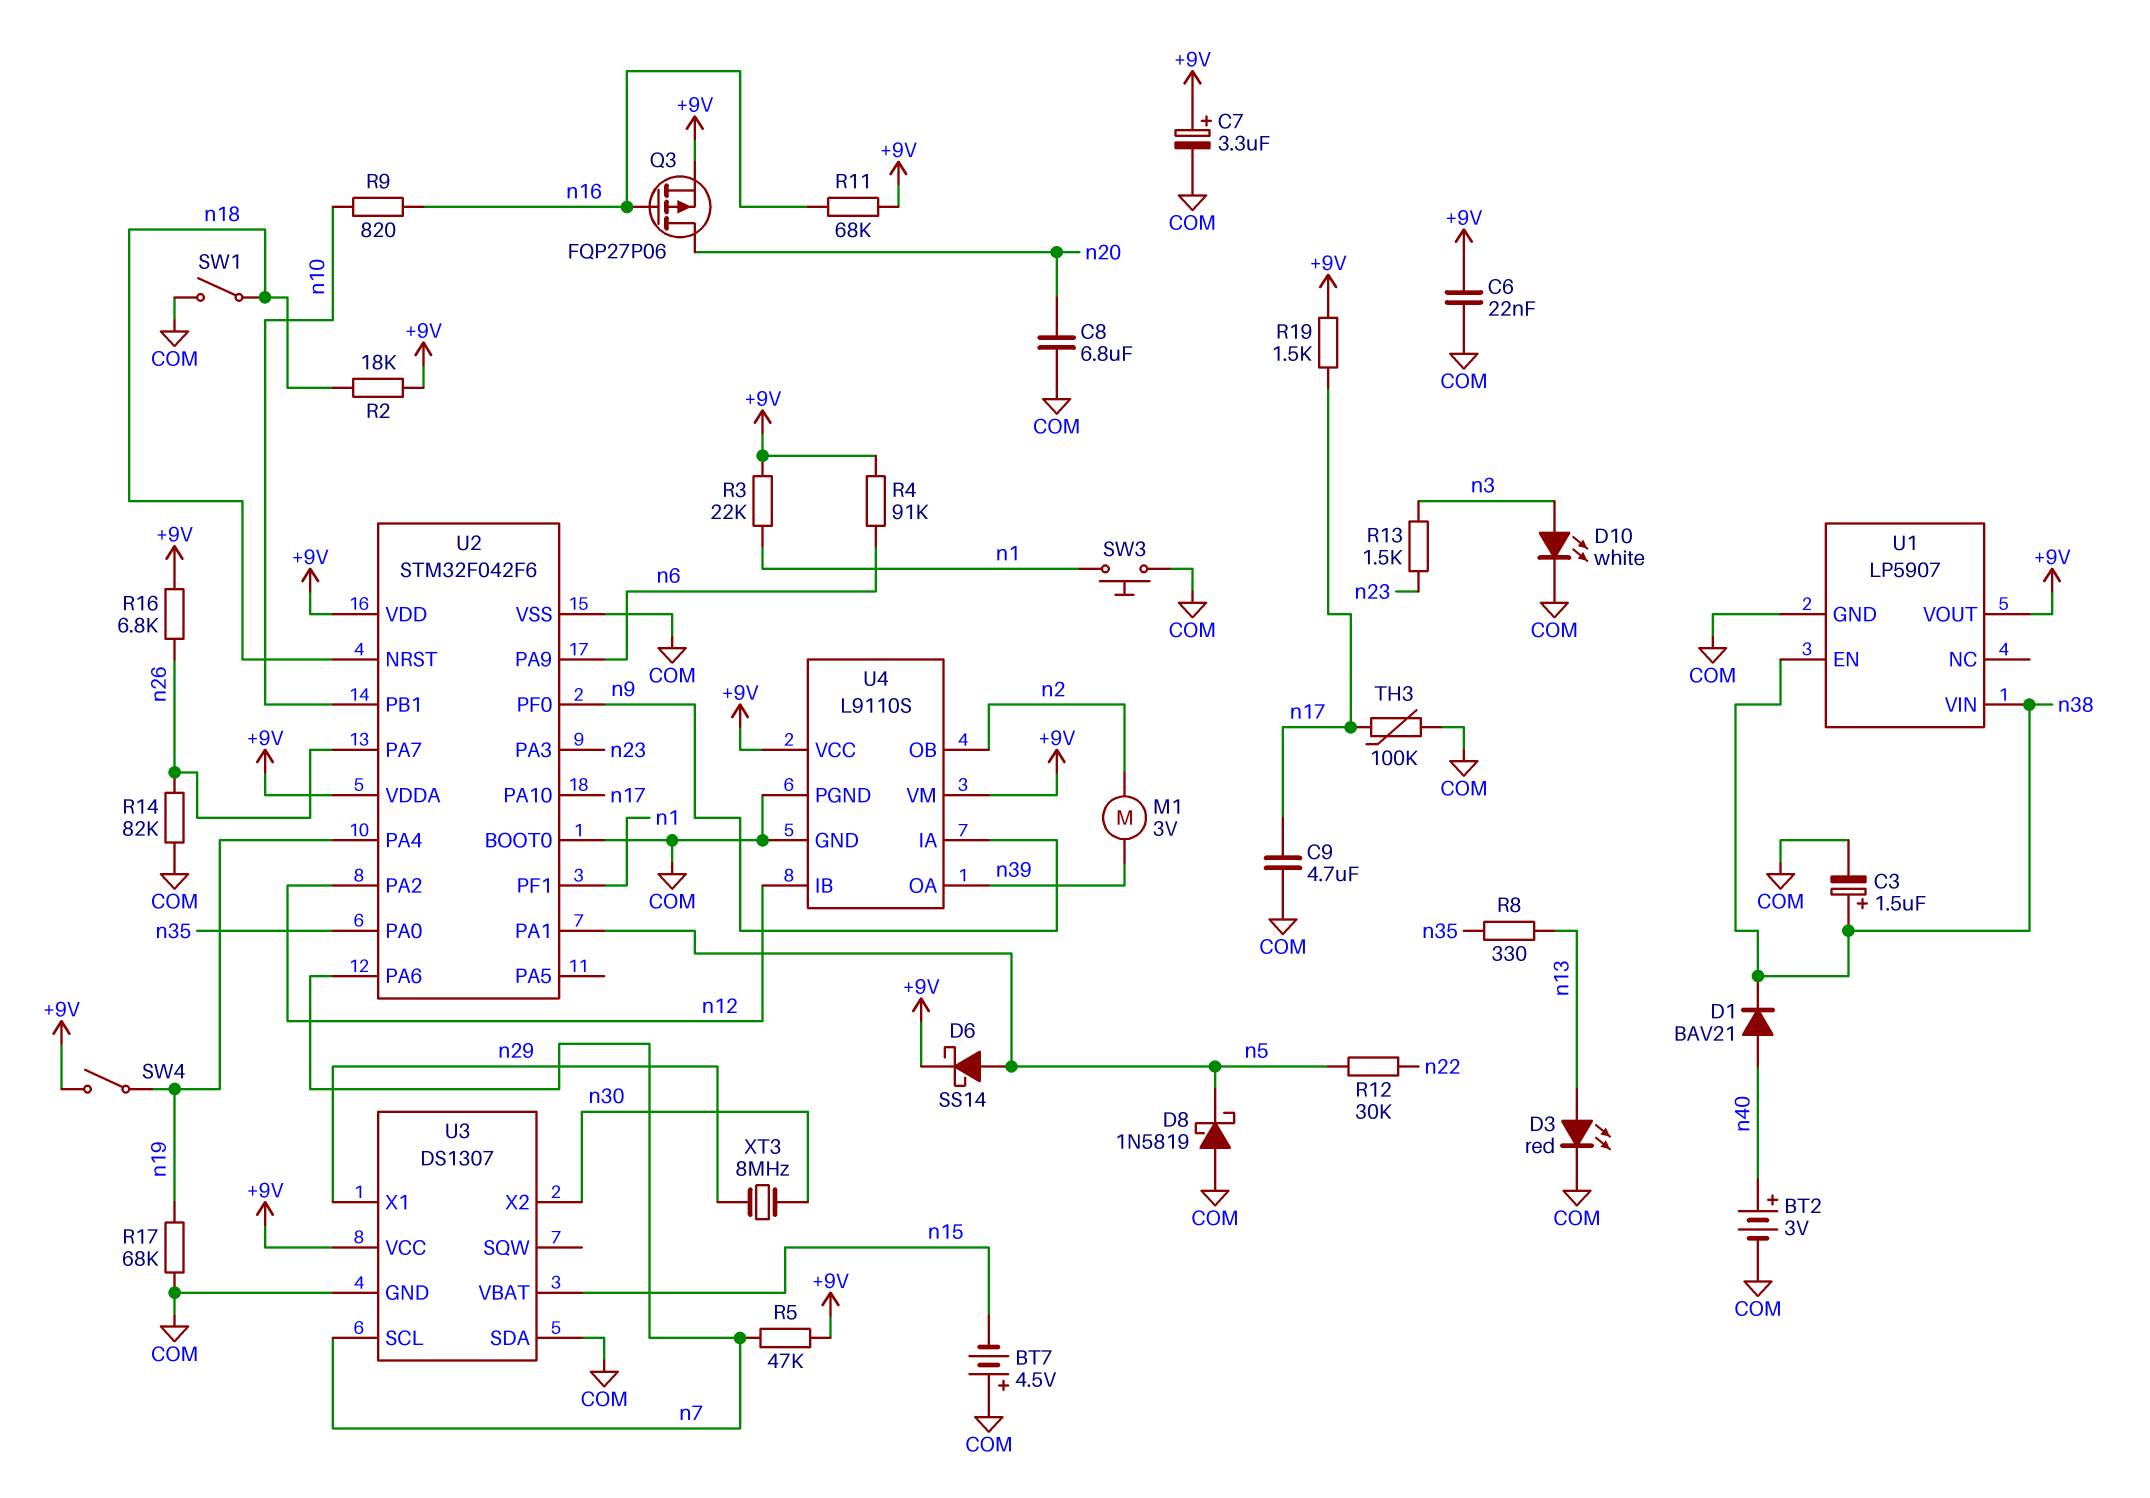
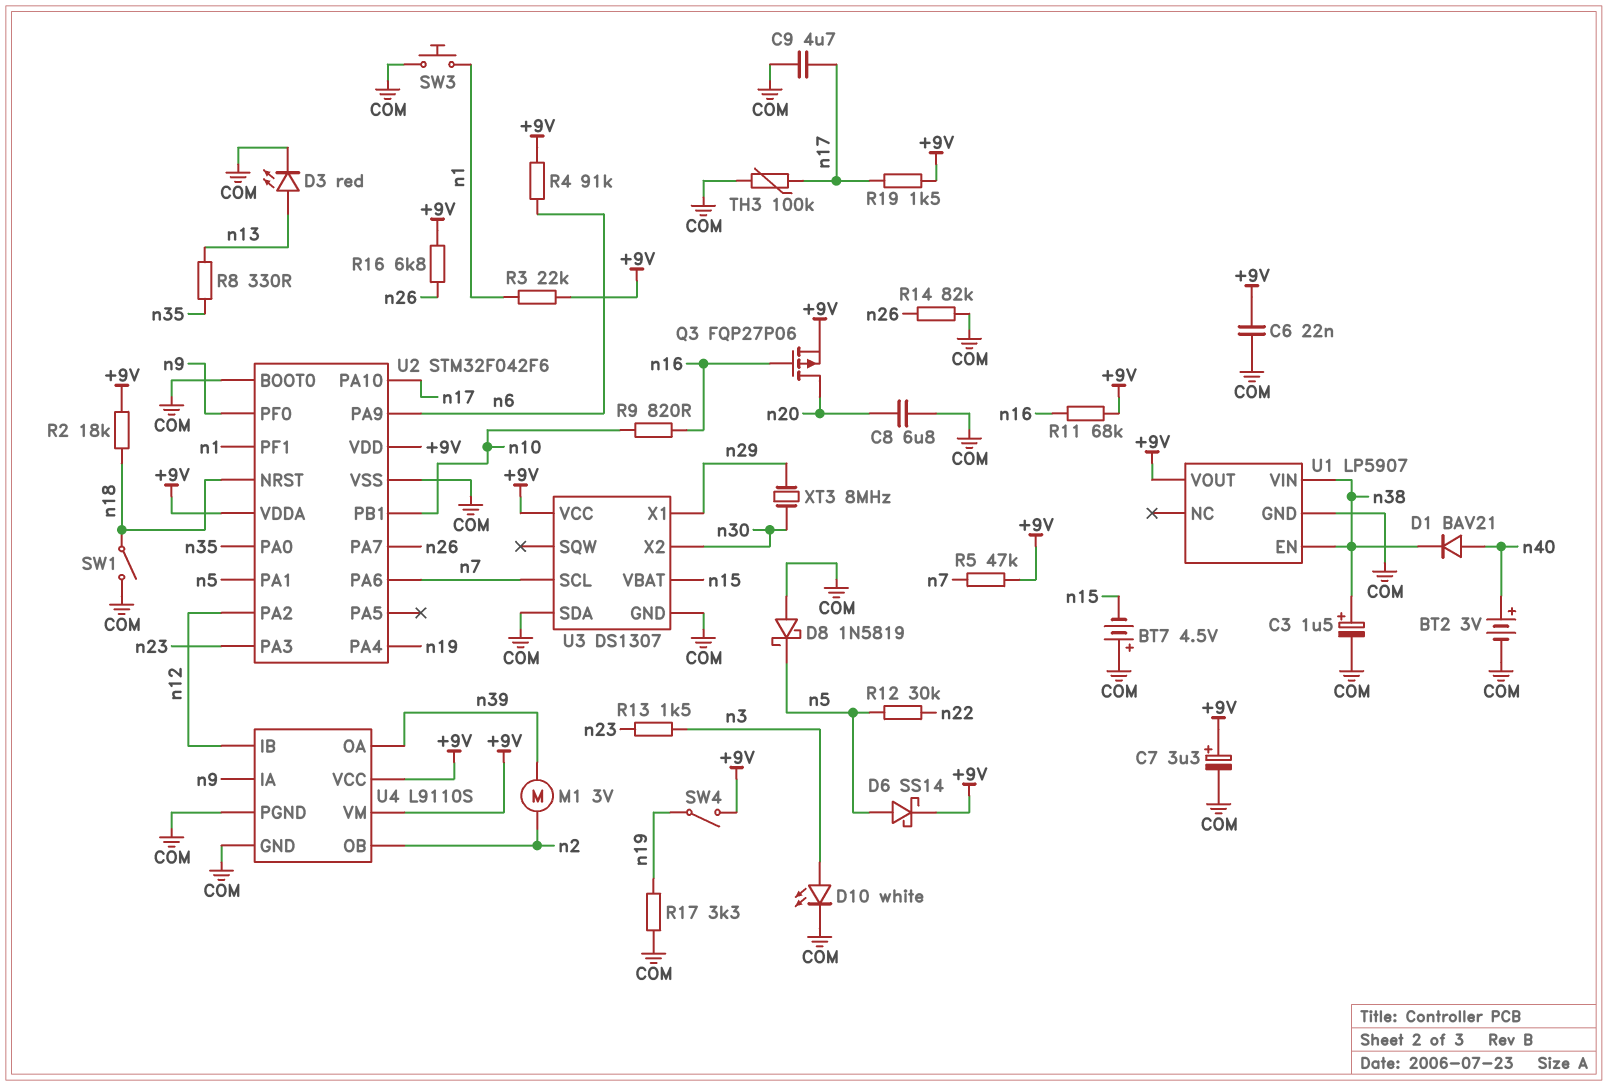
R17: 68k (COM, n19) -> 3.3k (COM, n19)

